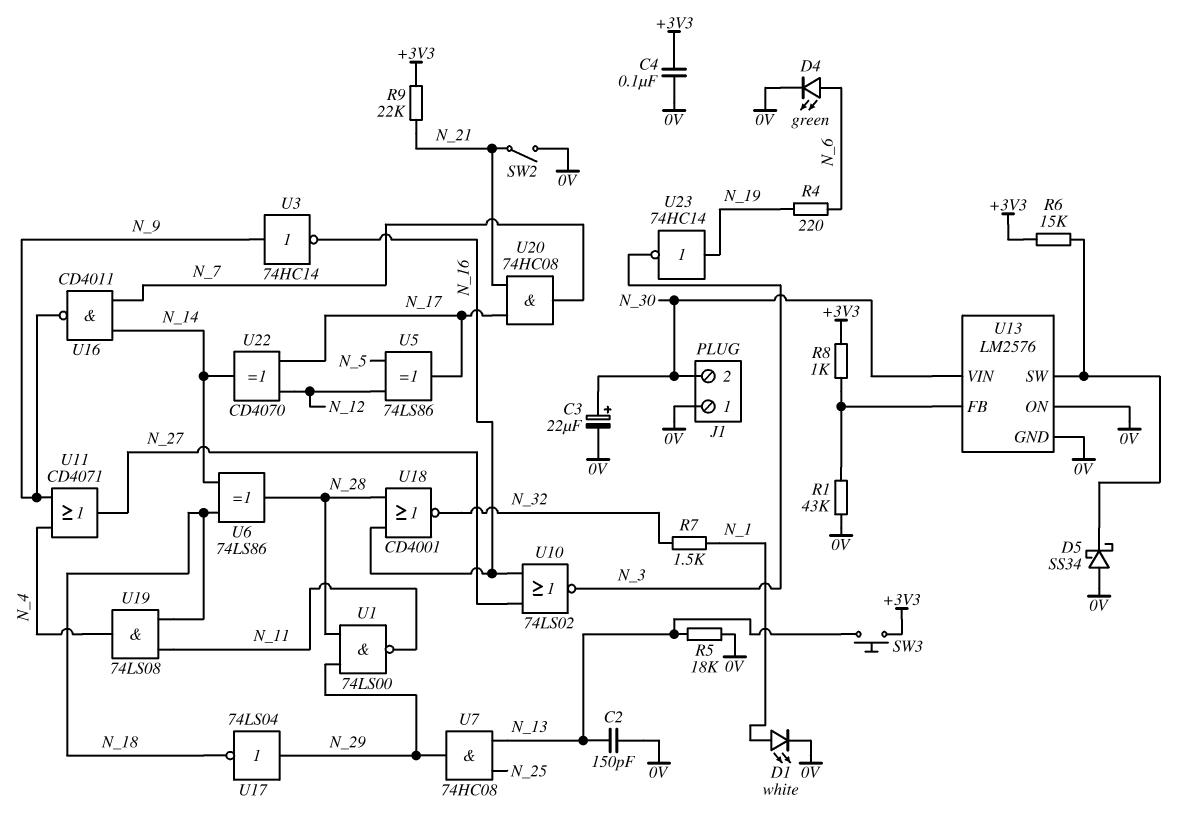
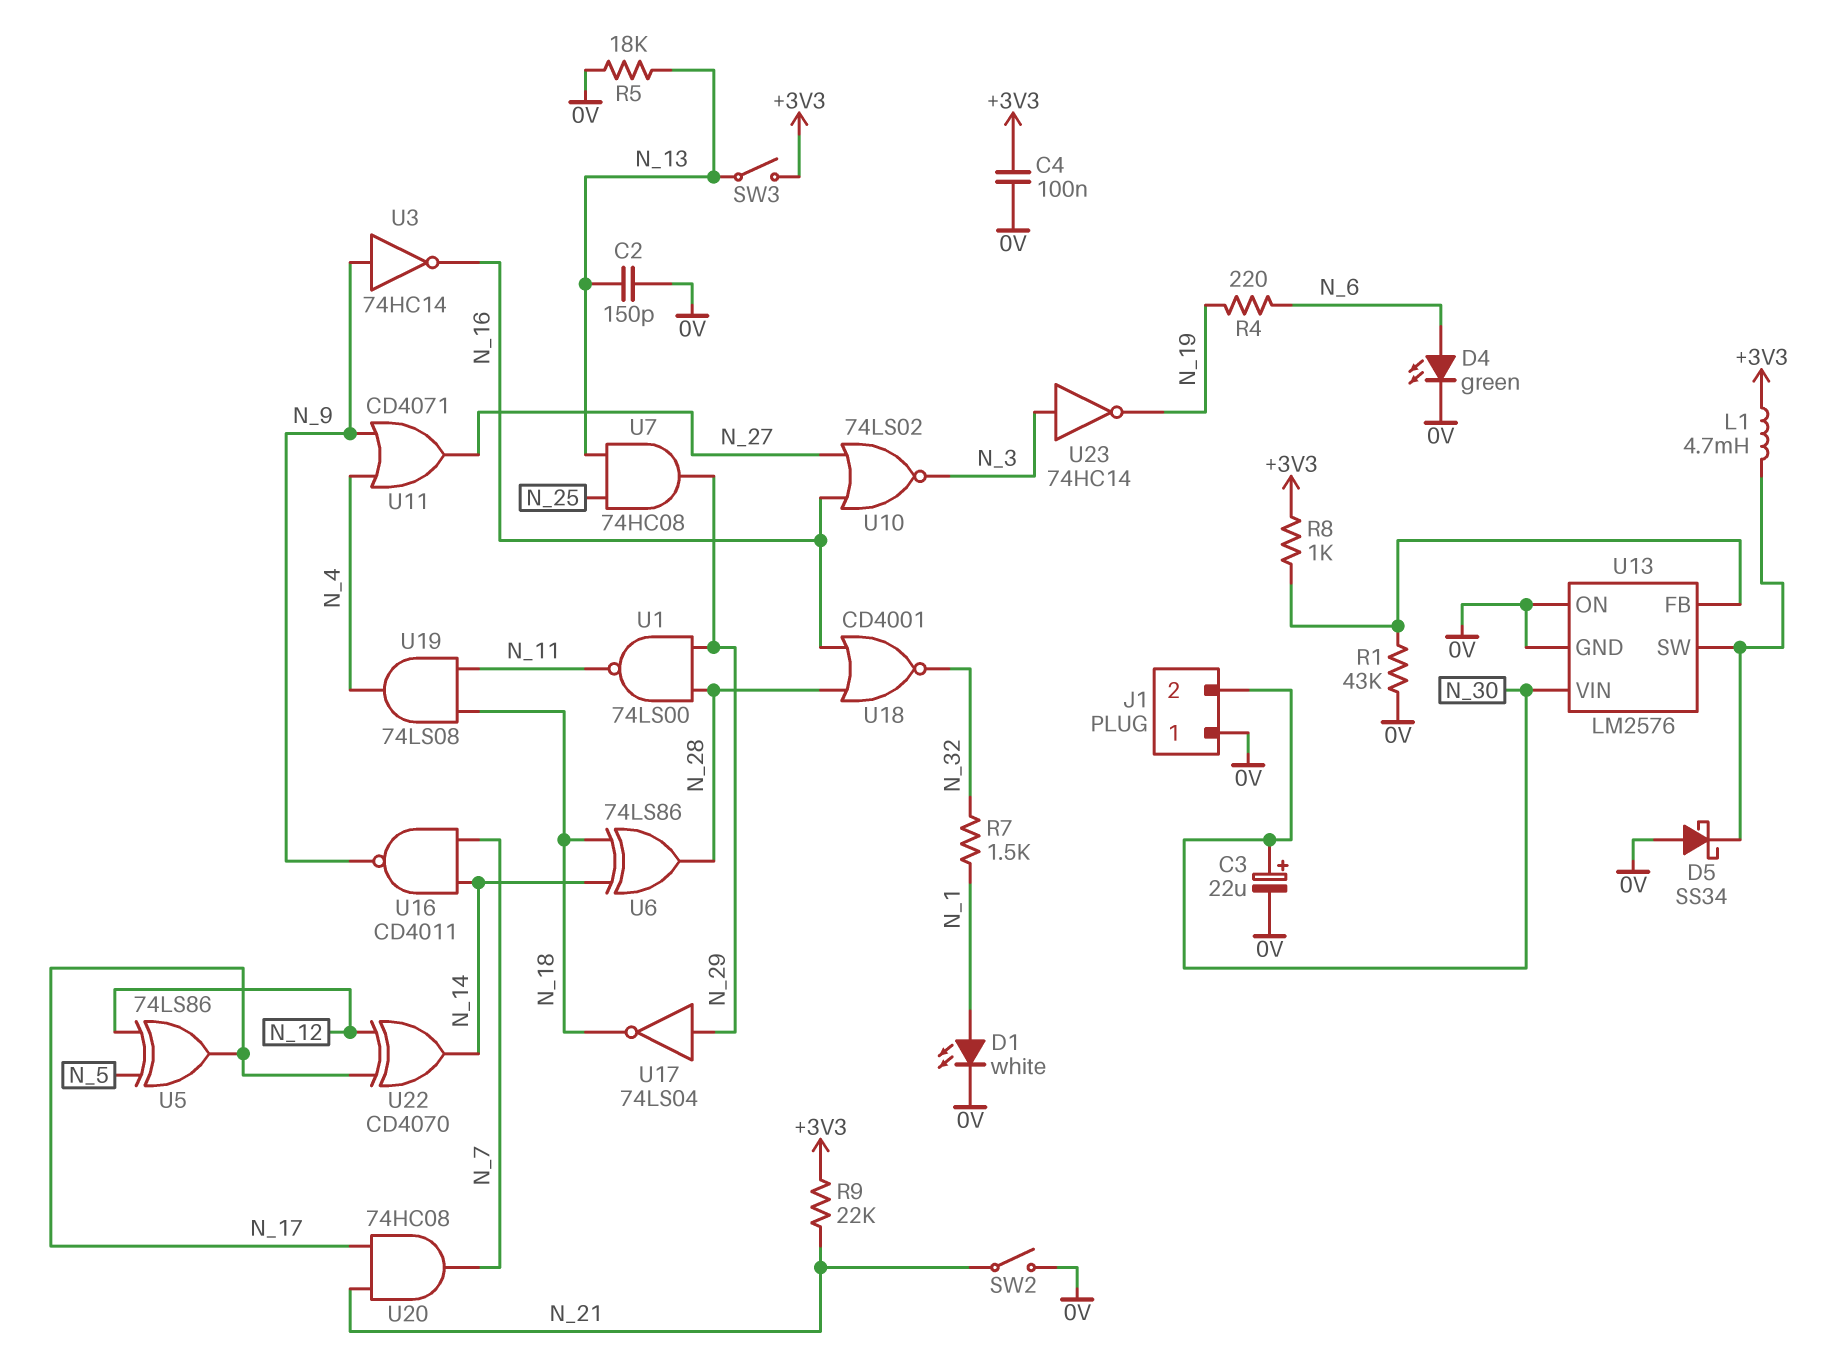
L1: none -> 4.7mH (+3V3, U13/SW)
R6: 15k (+3V3, U13/SW) -> none
SW3: button (+3V3, N_13) -> switch (+3V3, N_13)
U23: NOT 74HC14 (in N_19, out N_3) -> NOT 74HC14 (in N_3, out N_19)

